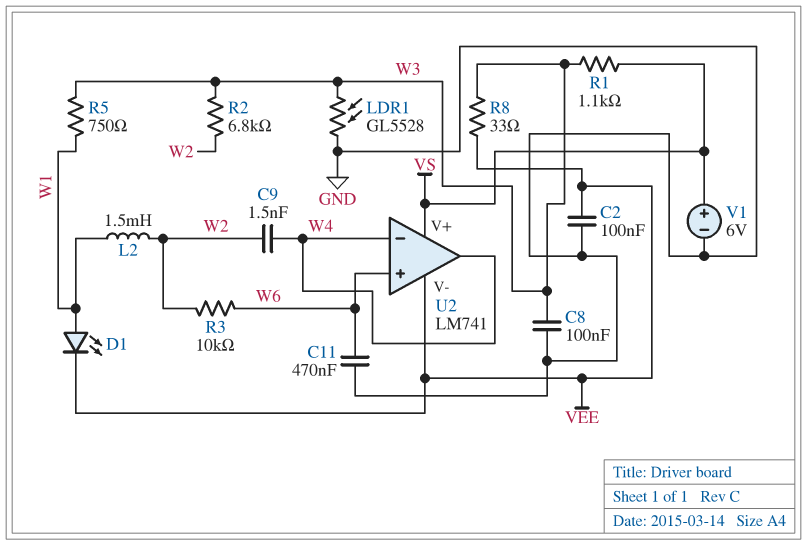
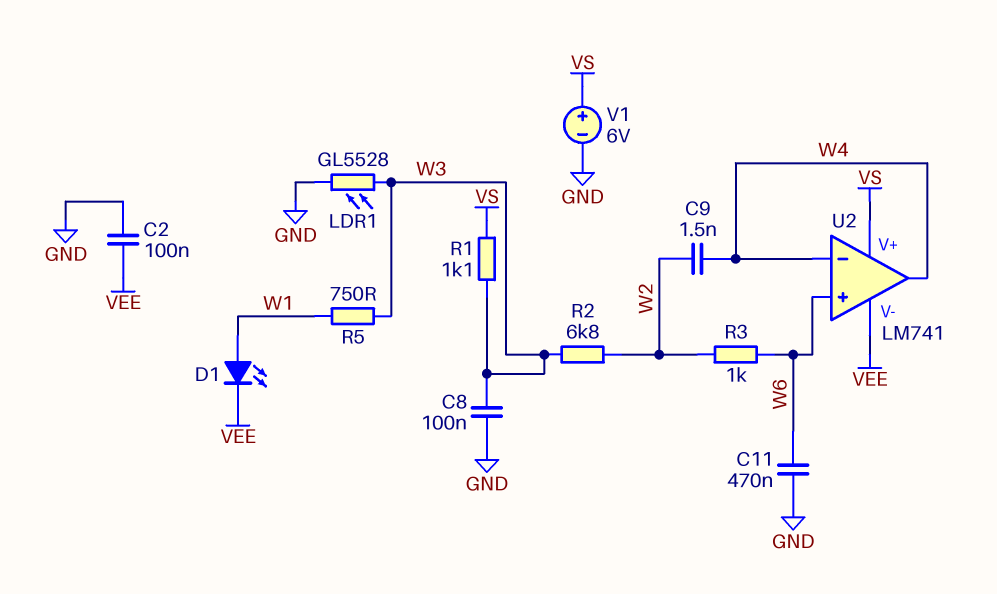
L2: 1.5mH (W1, W2) -> none
R3: 10k (W2, W6) -> 1k (W2, W6)
R8: 33 (VEE, W3) -> none

